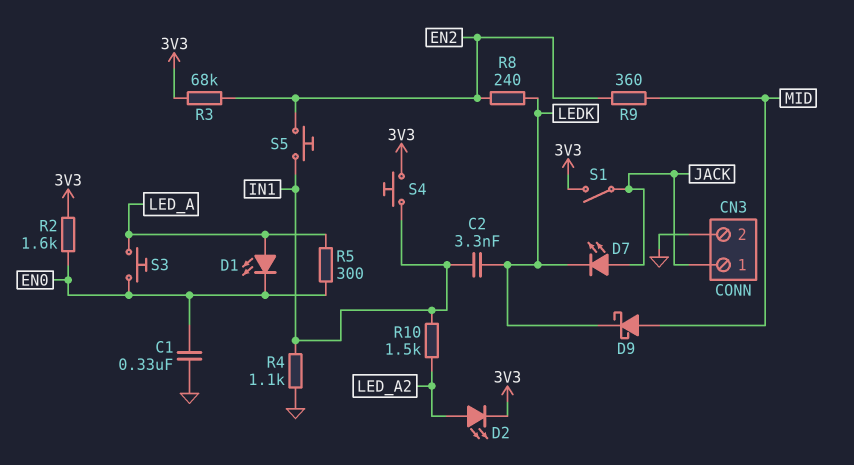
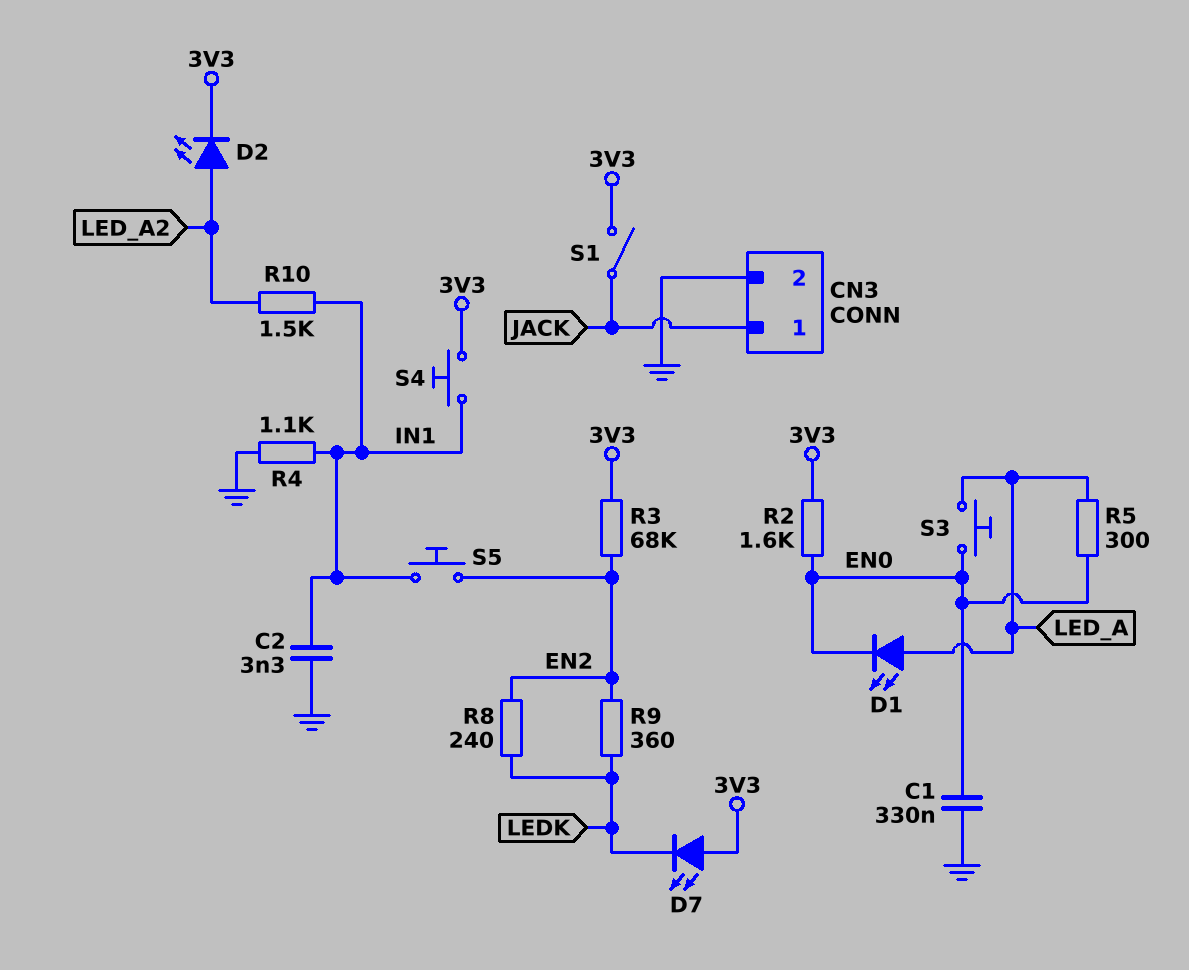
C2: 3.3nF (IN1, LEDK) -> 3.3nF (GND, IN1)
D7: LED (A JACK, K LEDK) -> LED (A 3V3, K LEDK)
D9: schottky (A MID, K LEDK) -> none
R9: 360 (EN2, MID) -> 360 (EN2, LEDK)

